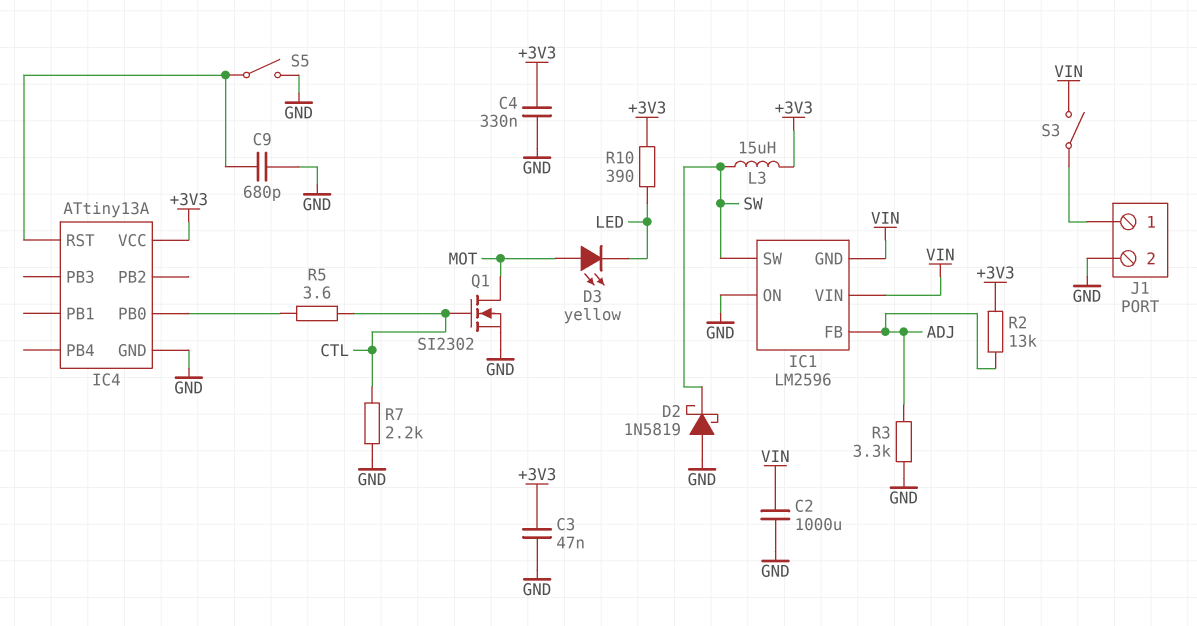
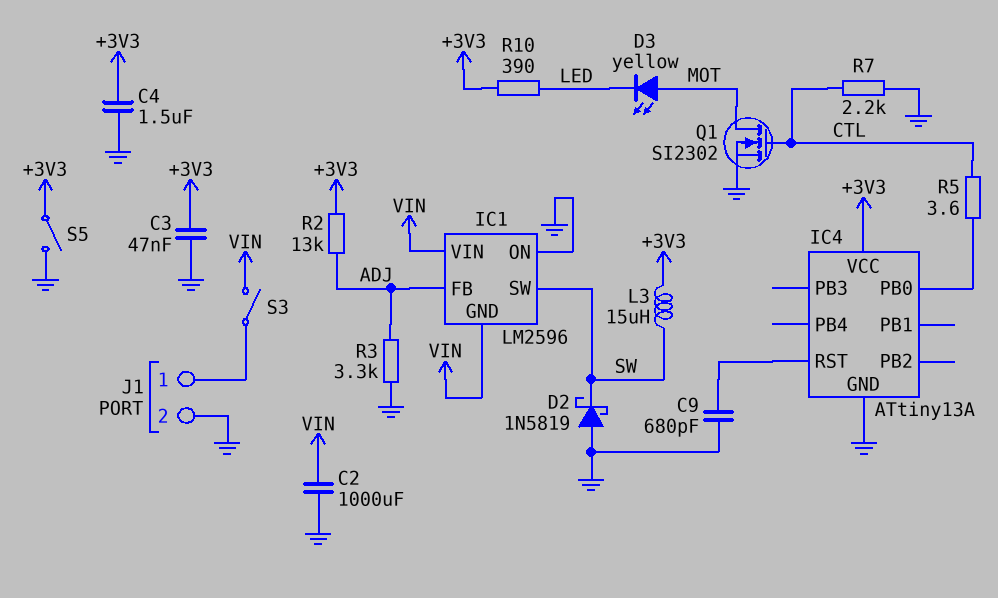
C4: 330nF (+3V3, GND) -> 1.5uF (+3V3, GND)
S5: switch (GND, IC4/RST) -> switch (+3V3, GND)

